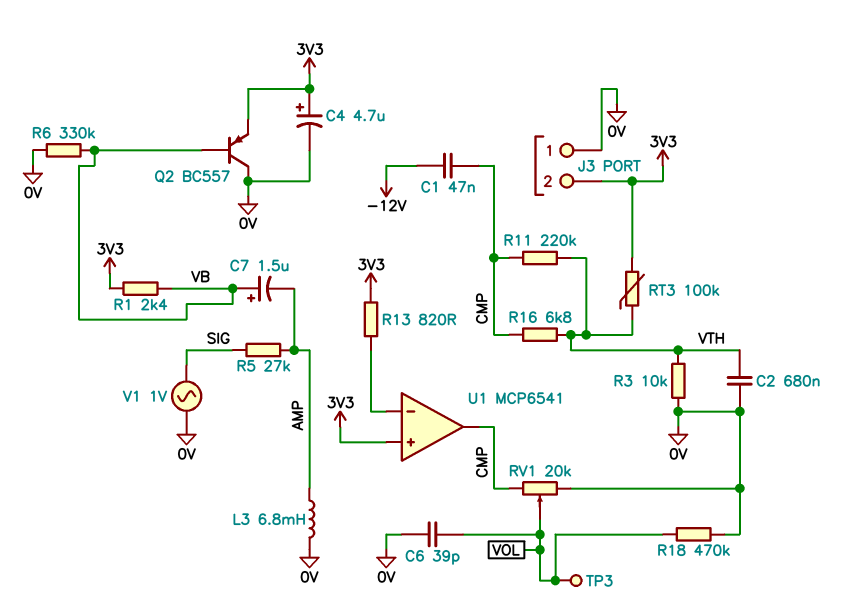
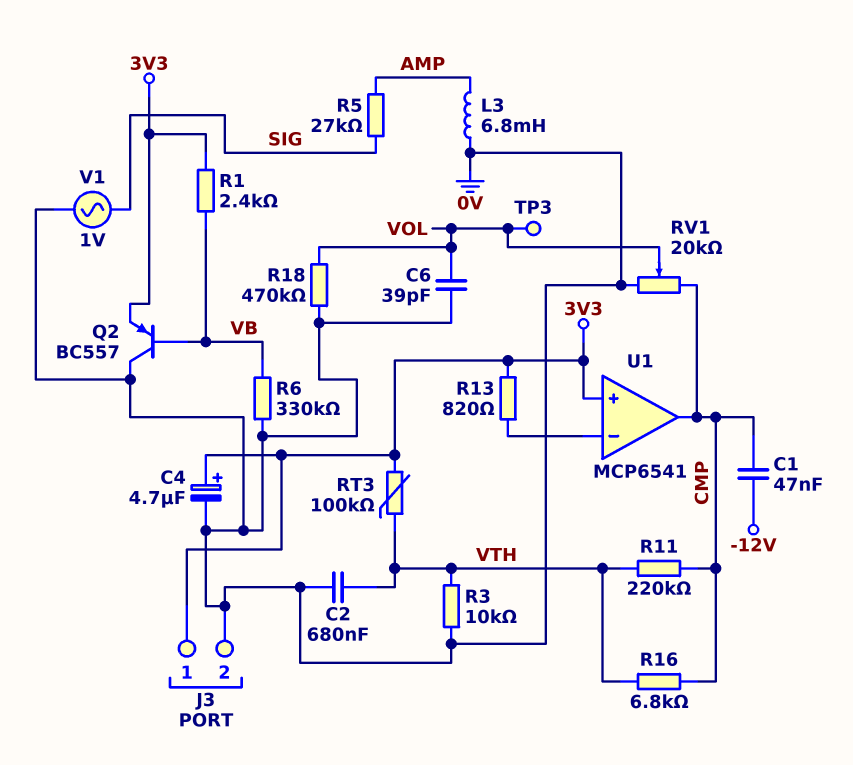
C7: 1.5uF (plus VB, minus AMP) -> none
J3 pin 1: 0V -> 3V3
J3 pin 2: 3V3 -> 0V

